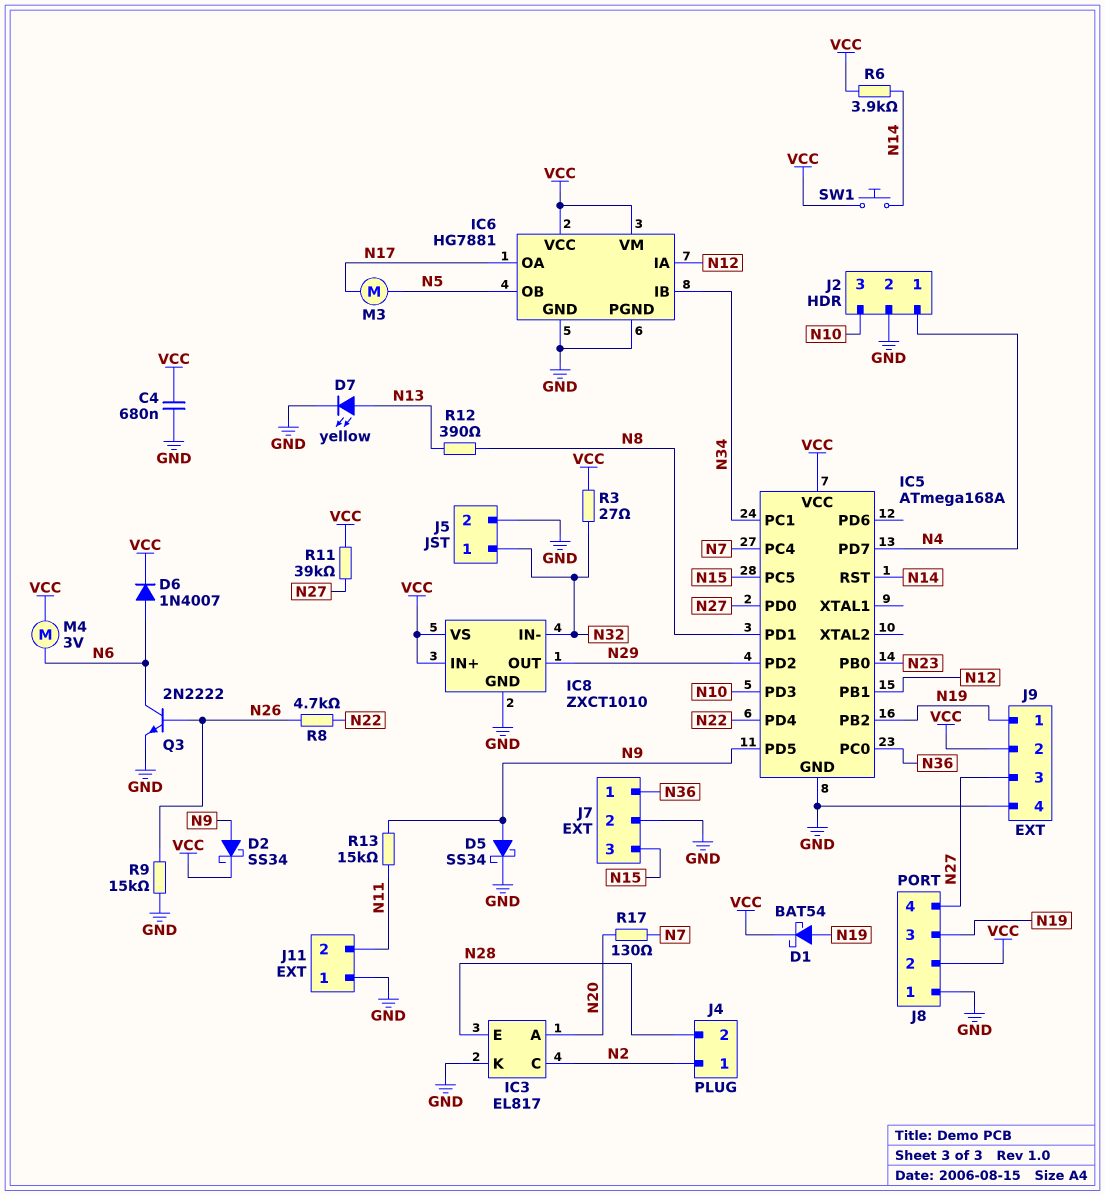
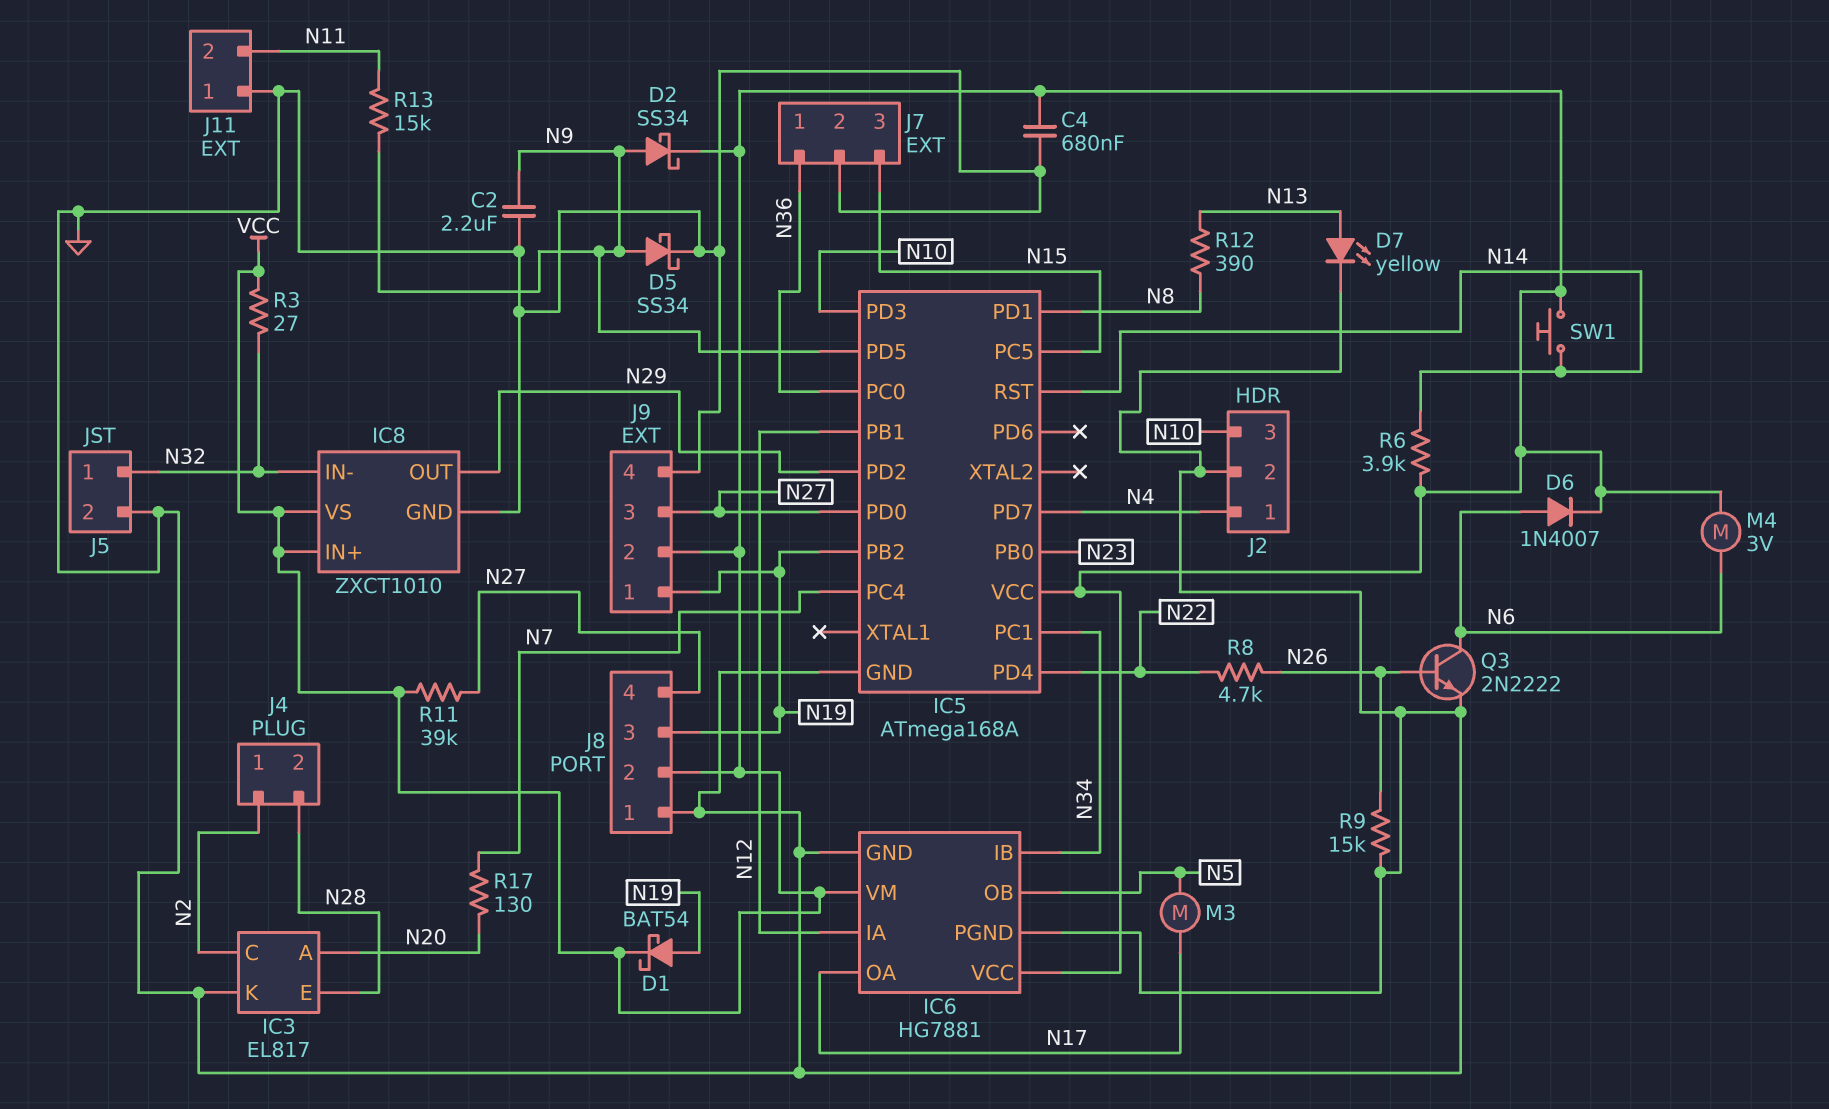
C2: none -> 2.2uF (GND, N9)

